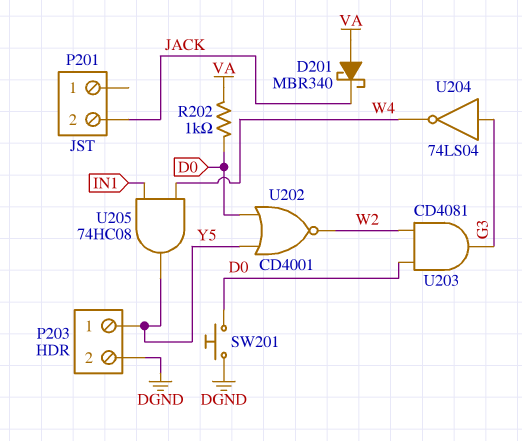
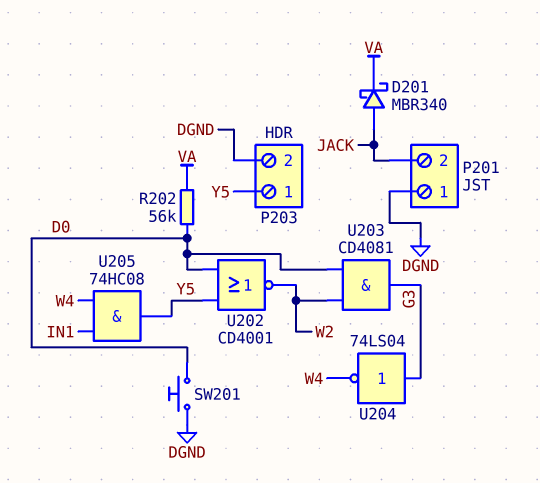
D201: schottky MBR340 (A VA, K JACK) -> schottky MBR340 (A JACK, K VA)
P201 pin 1: none -> DGND
R202: 1k (D0, VA) -> 56k (D0, VA)

